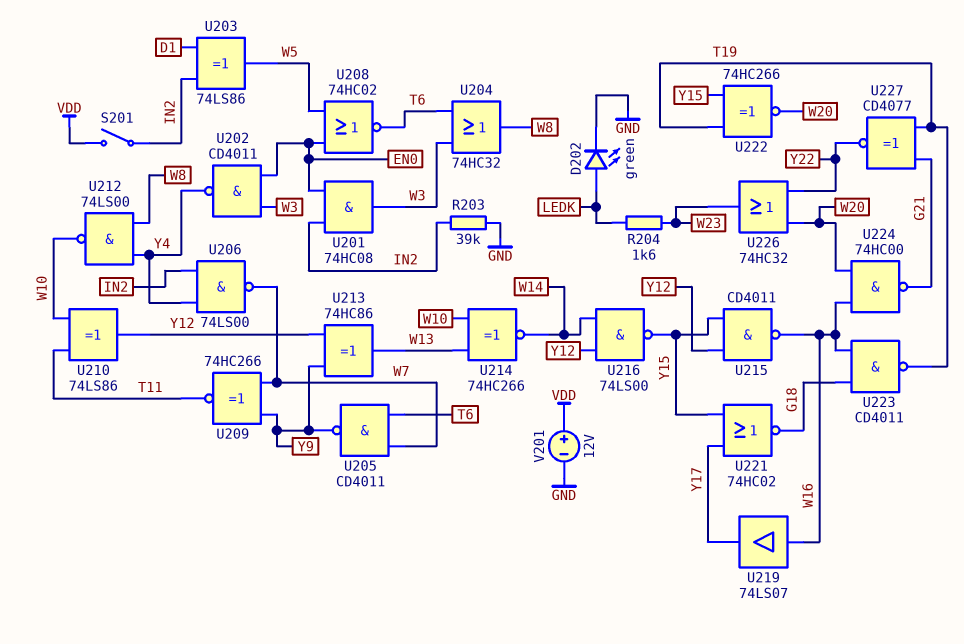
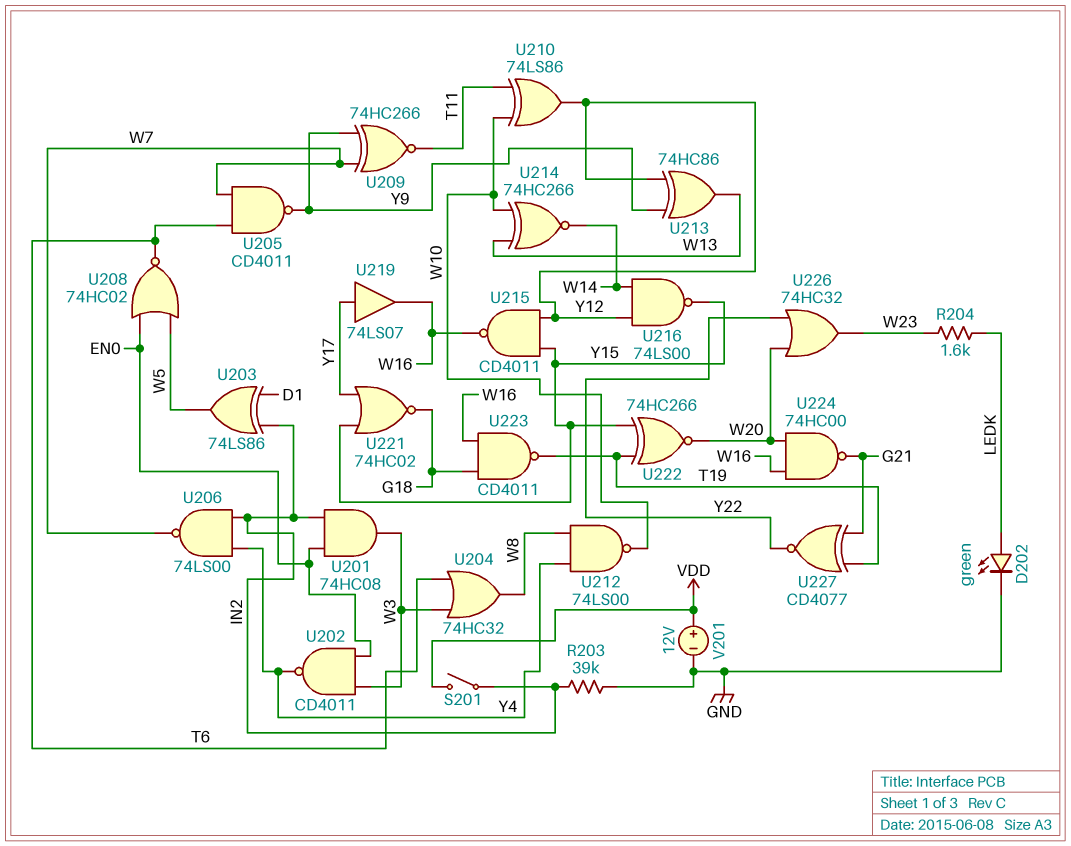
U219: buffer 74LS07 (in W16, out Y17) -> buffer 74LS07 (in Y17, out W16)

